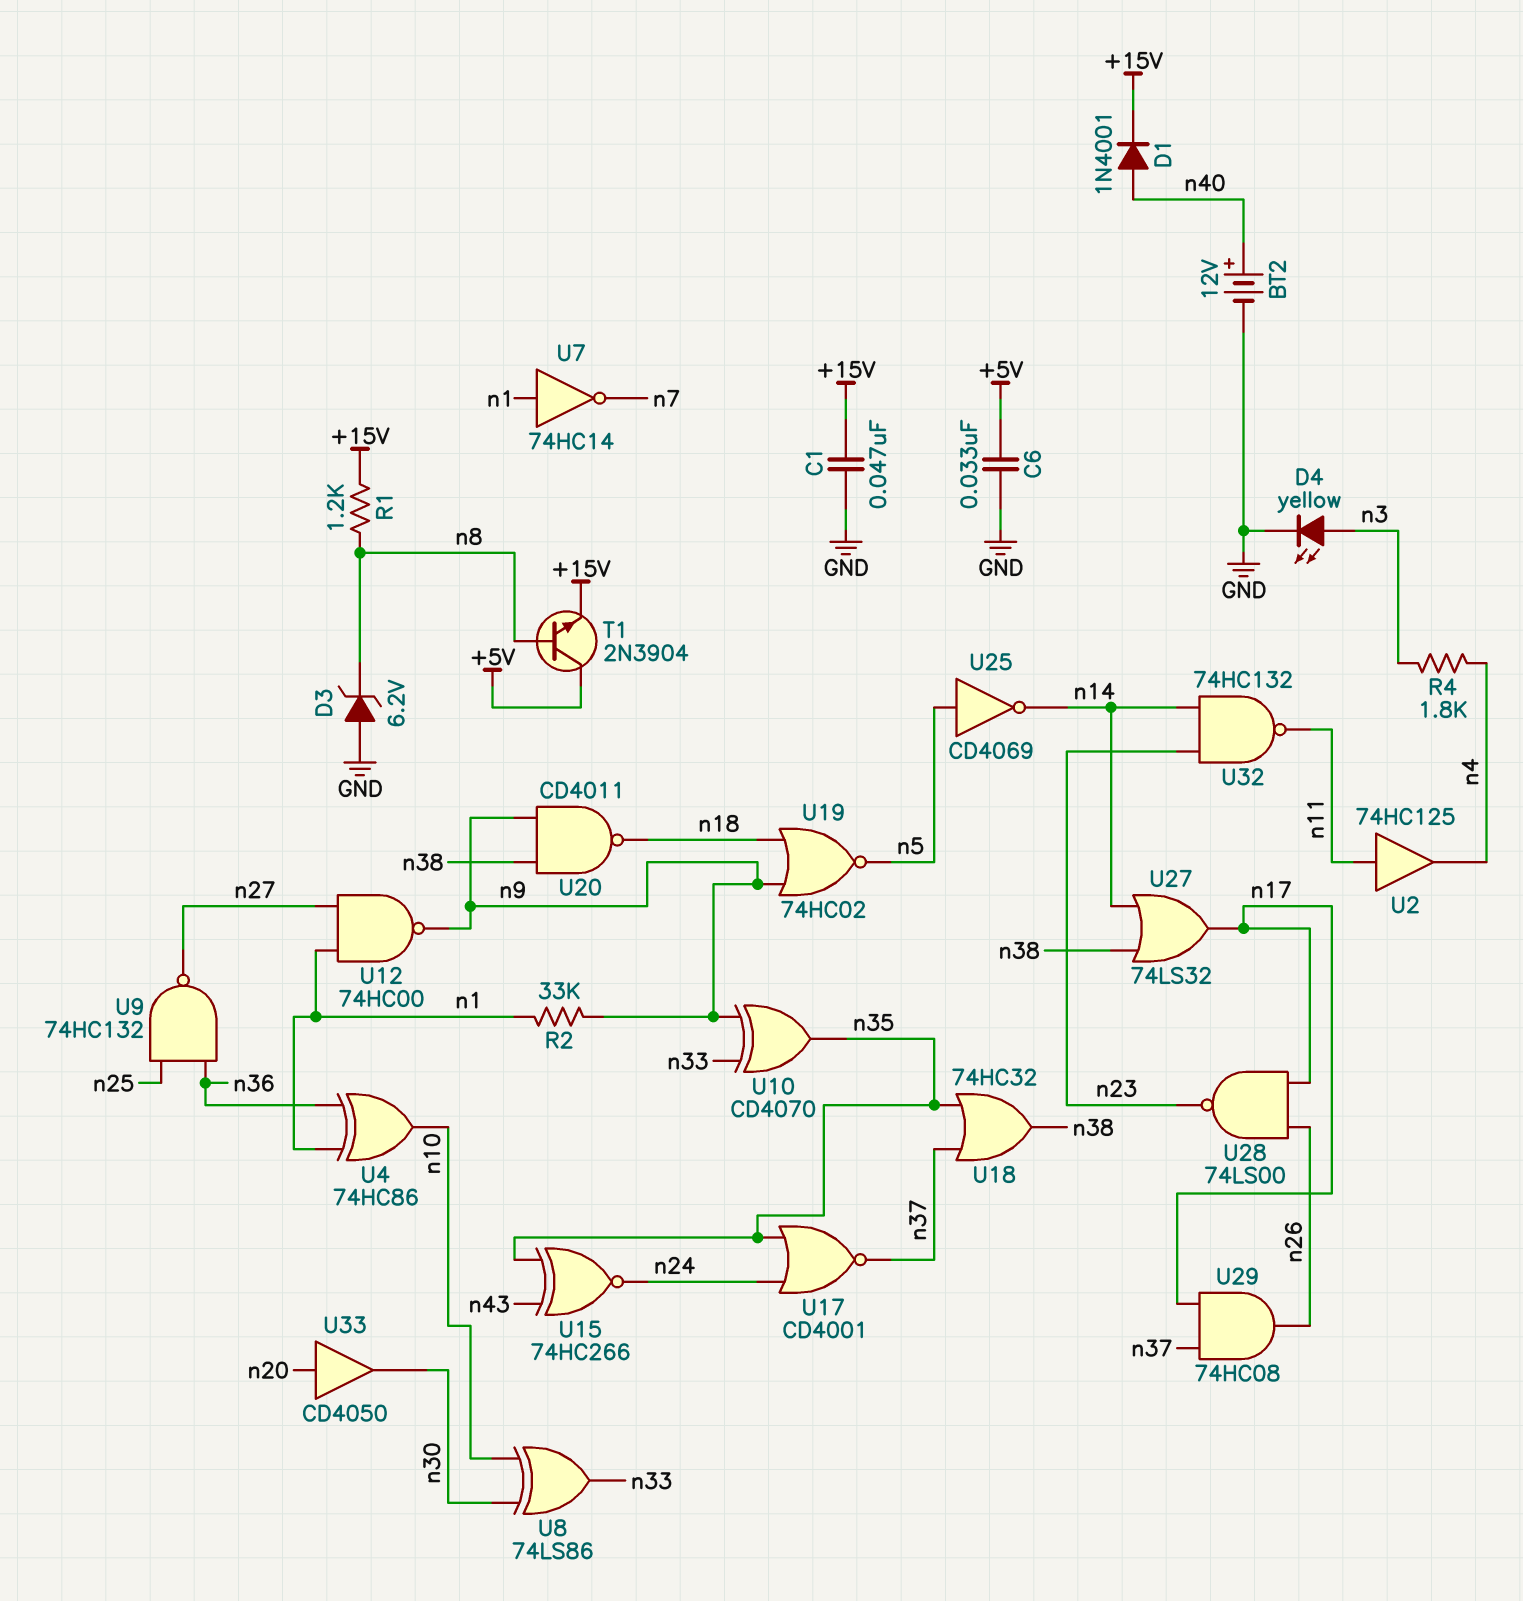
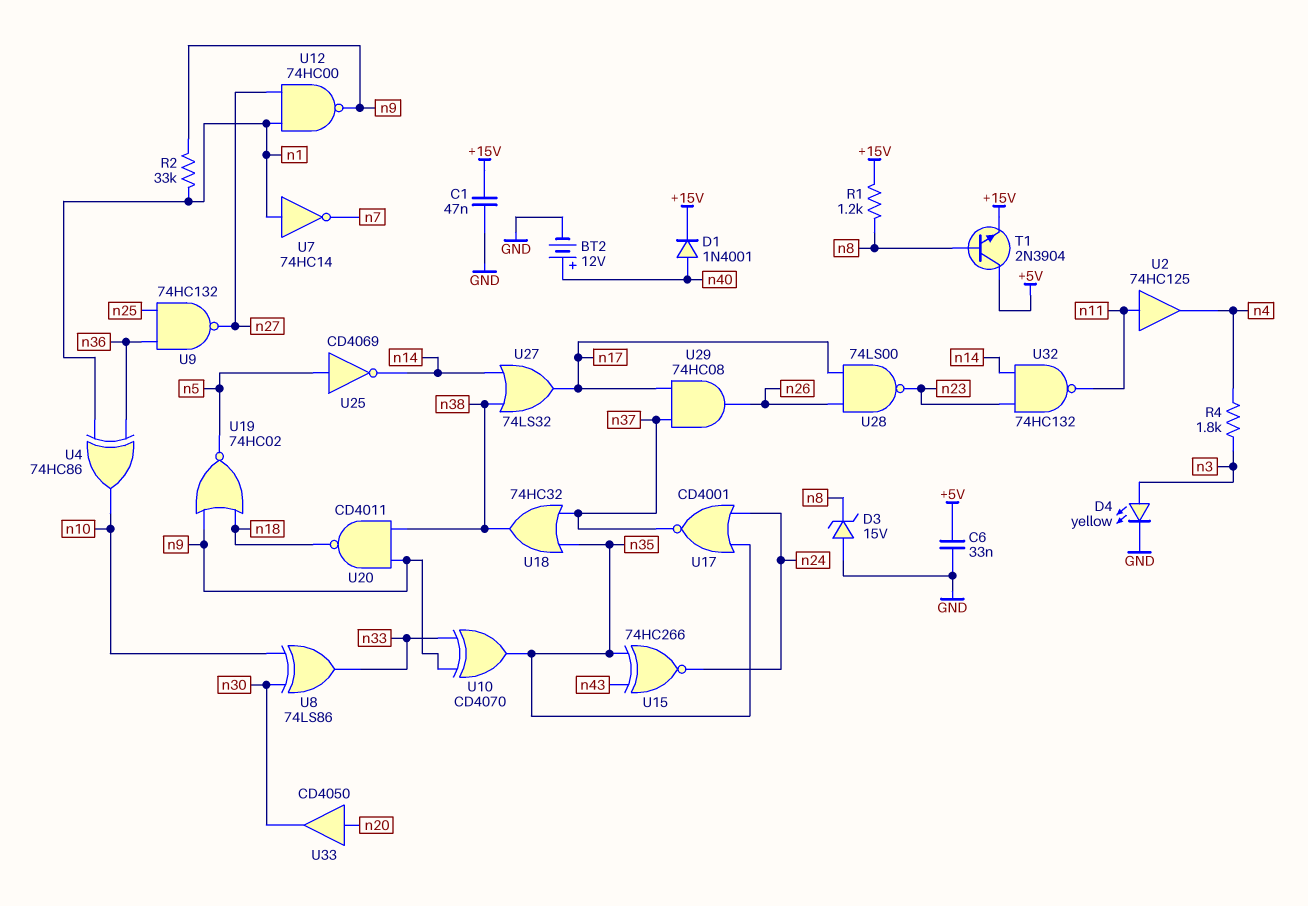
D3: zener 6.2V (A GND, K n8) -> zener 15V (A GND, K n8)

